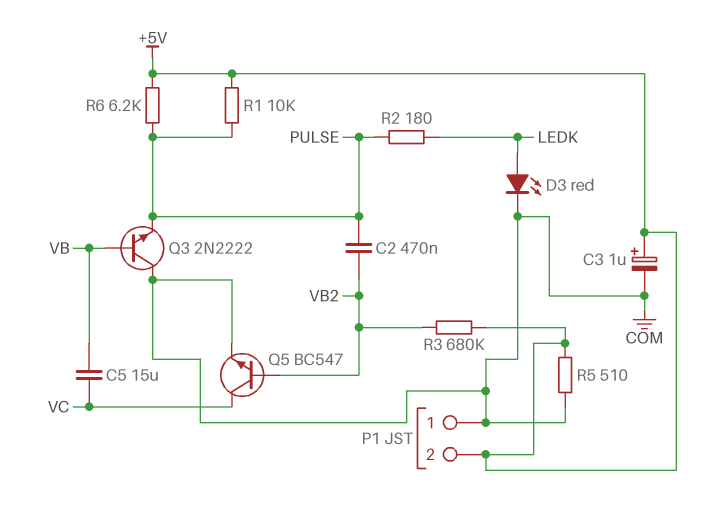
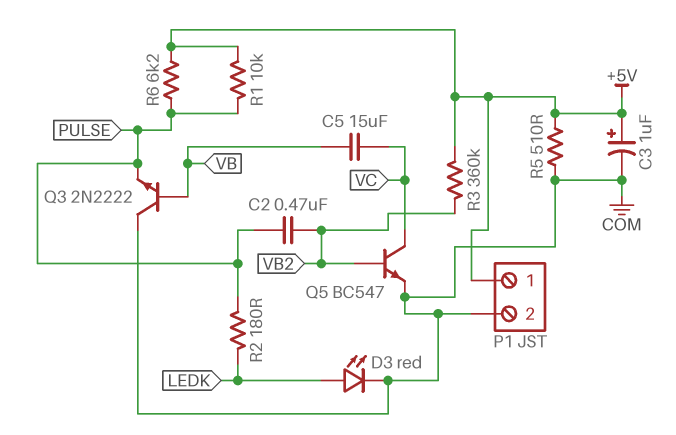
P1 pin 1: COM -> +5V
P1 pin 2: +5V -> COM
R3: 680k (+5V, VB2) -> 360k (+5V, VB2)

